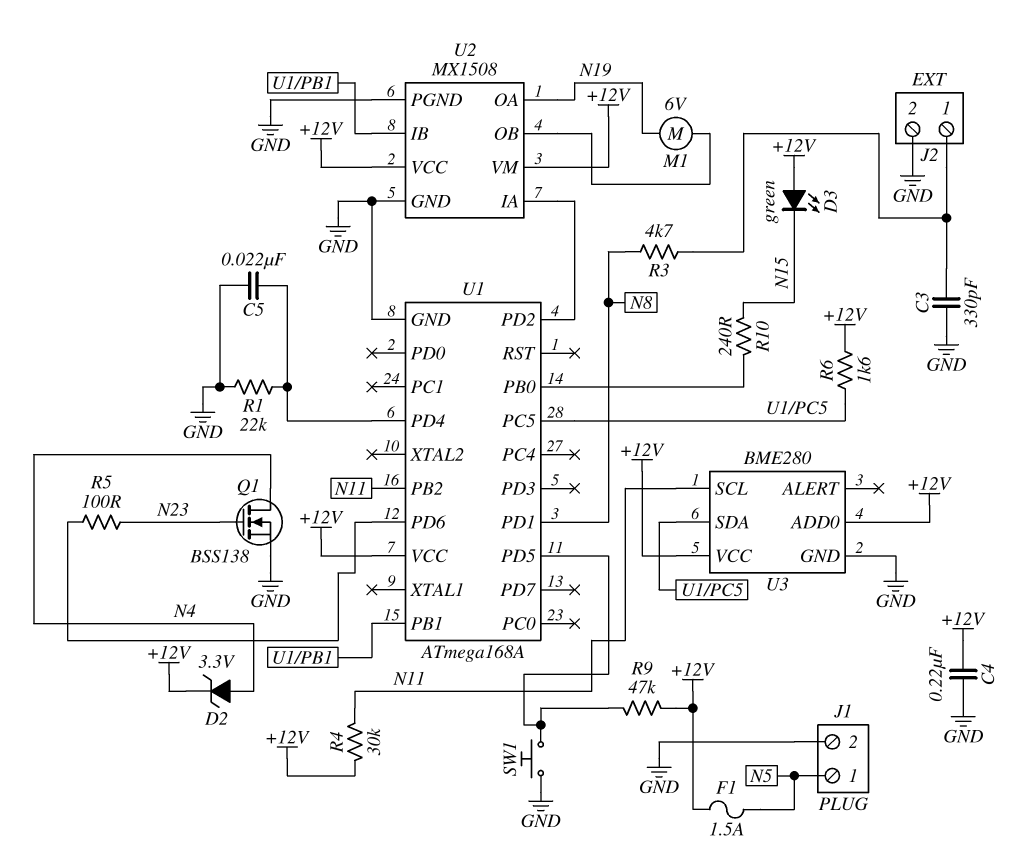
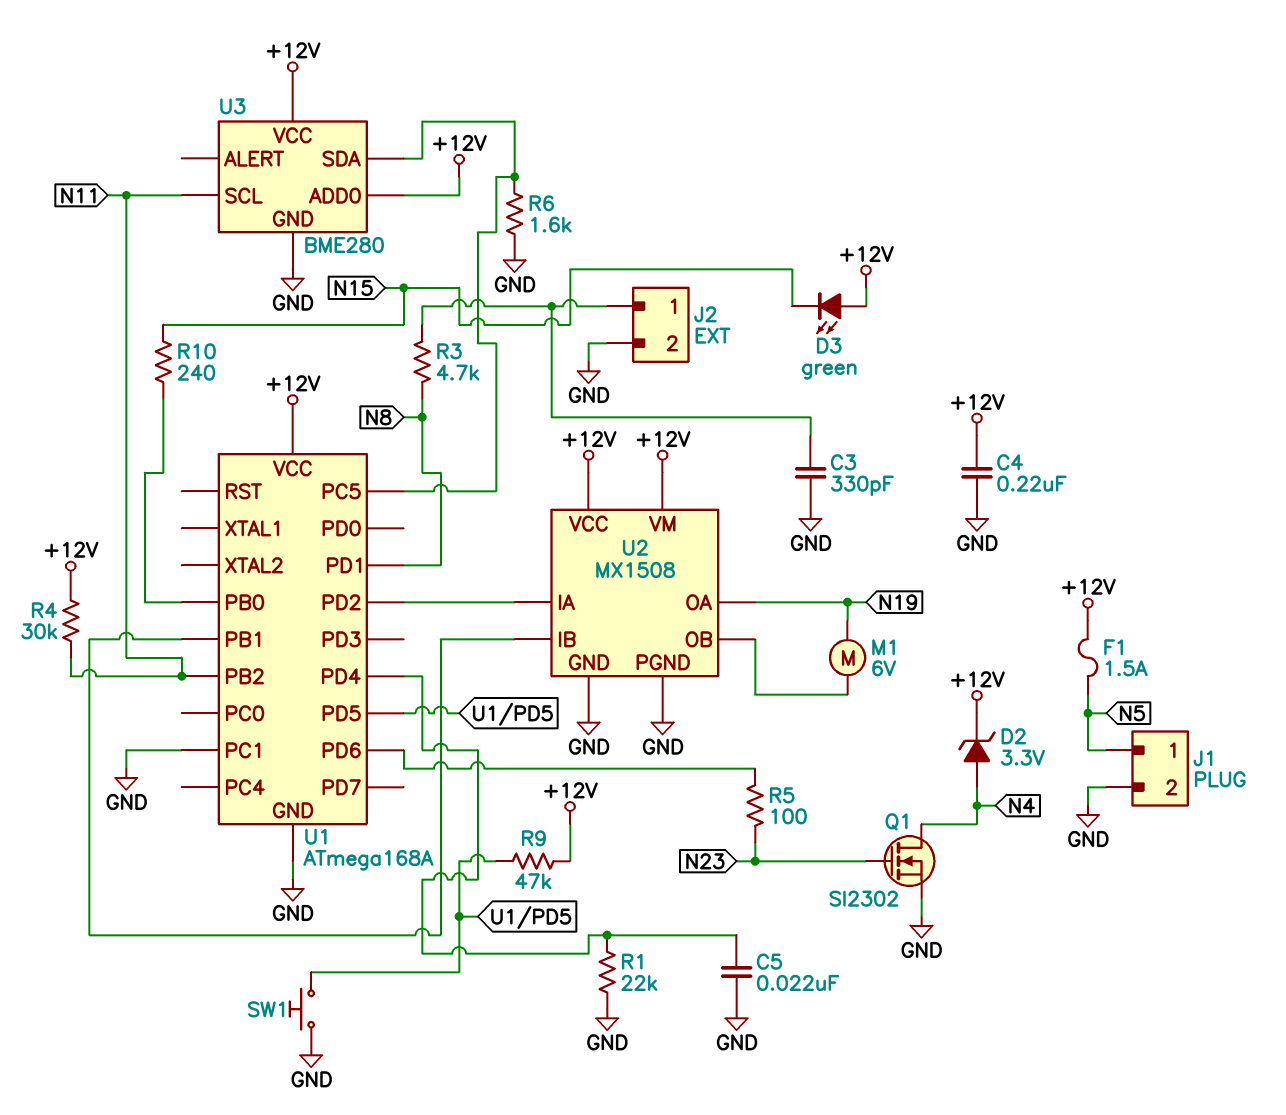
Q1: NMOS BSS138 (G N23, D N4, S GND) -> NMOS SI2302 (G N23, D N4, S GND)
R6: 1.6k (+12V, U1/PC5) -> 1.6k (GND, U1/PC5)
U1 pin PC1: none -> GND

